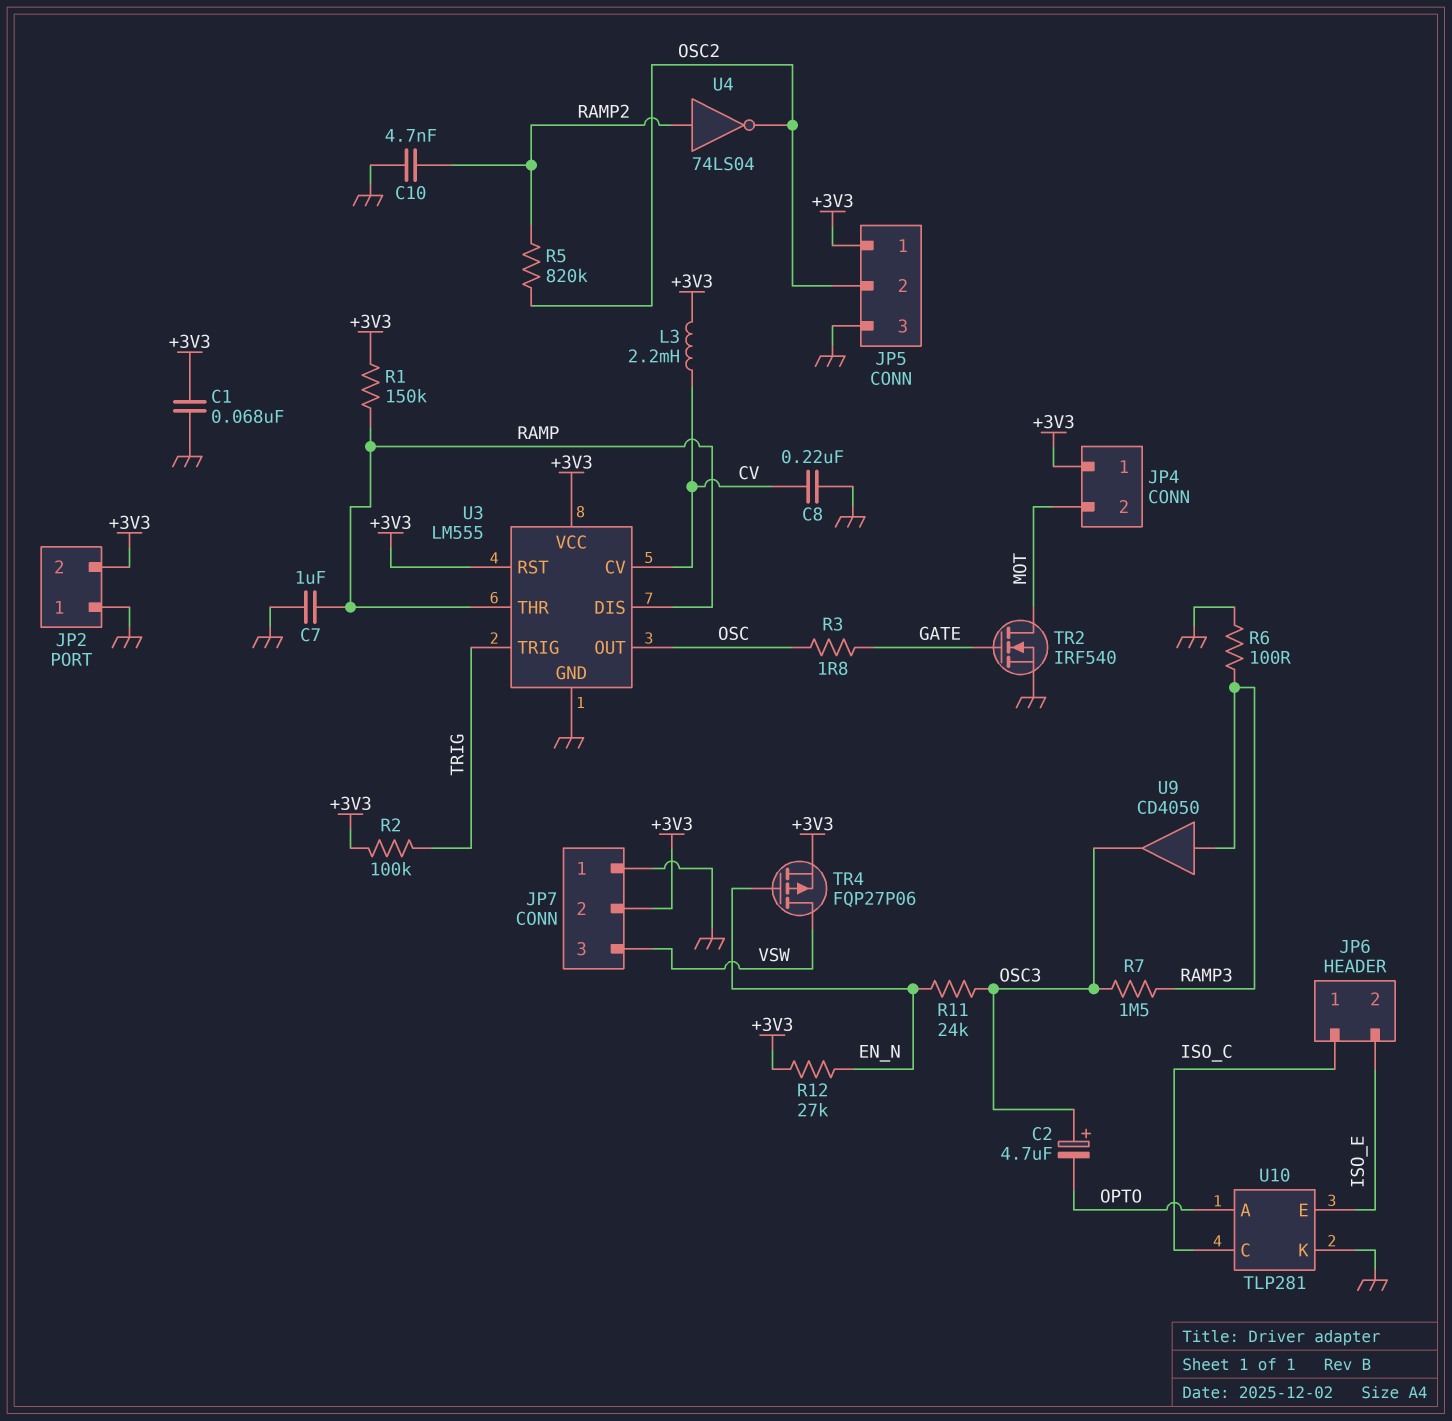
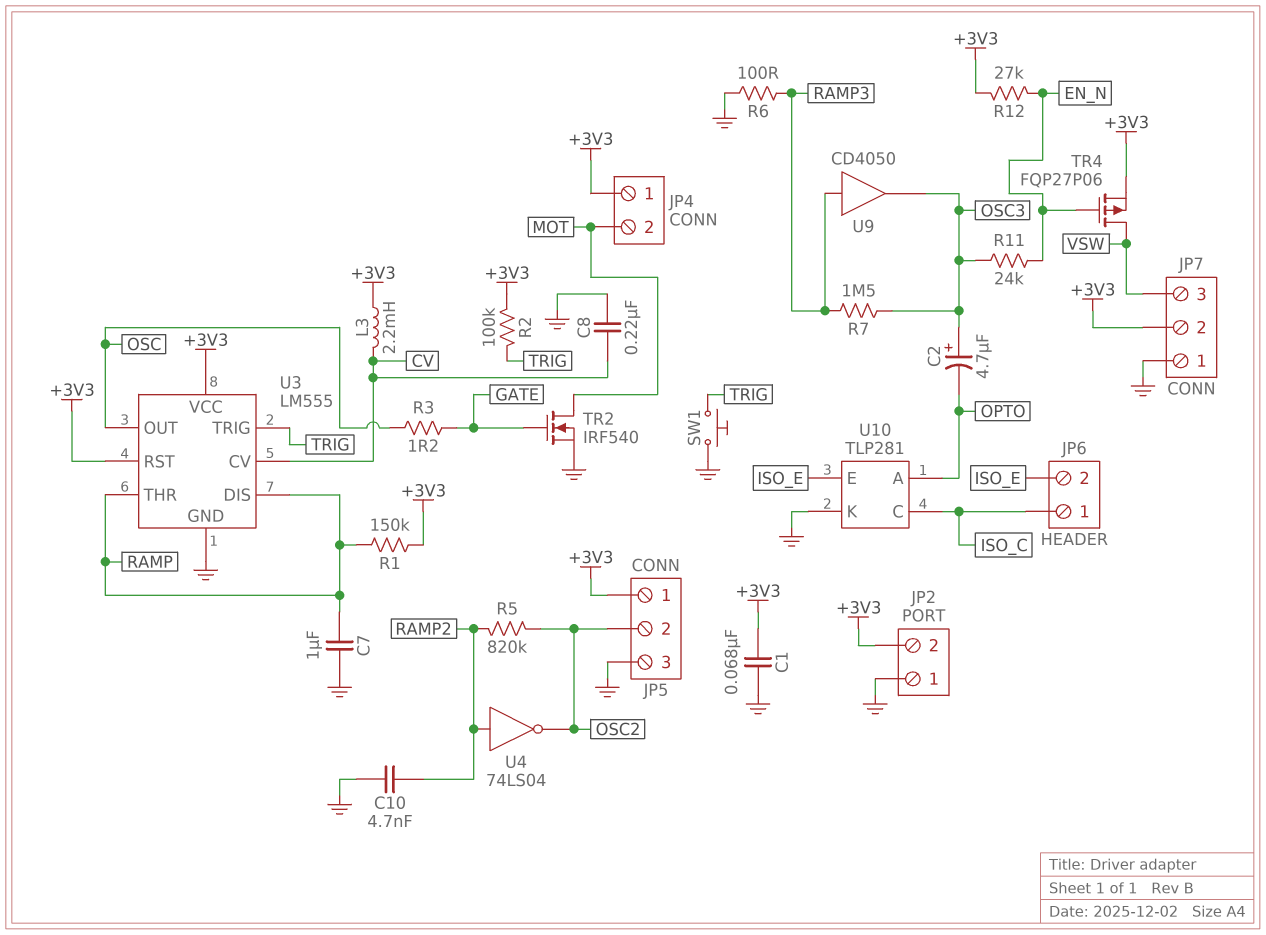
R3: 1.8 (GATE, OSC) -> 1.2 (GATE, OSC)
SW1: none -> button (GND, TRIG)

